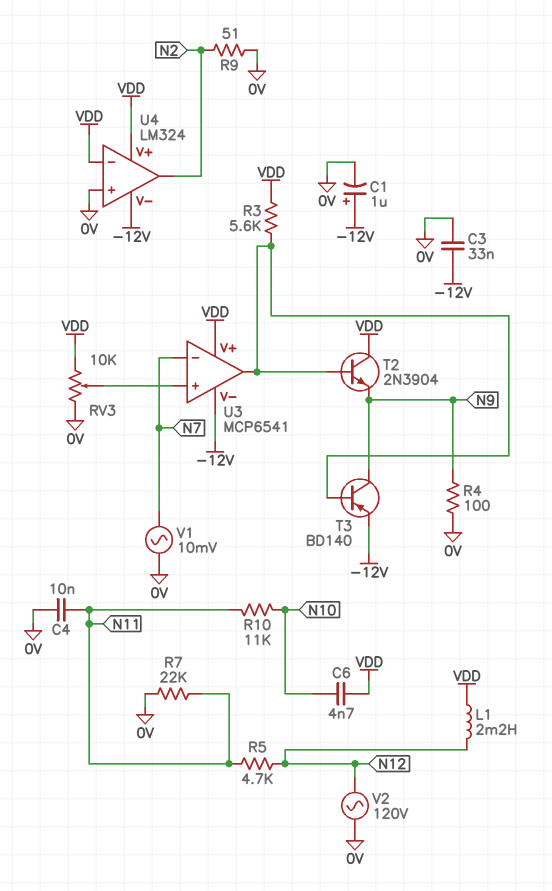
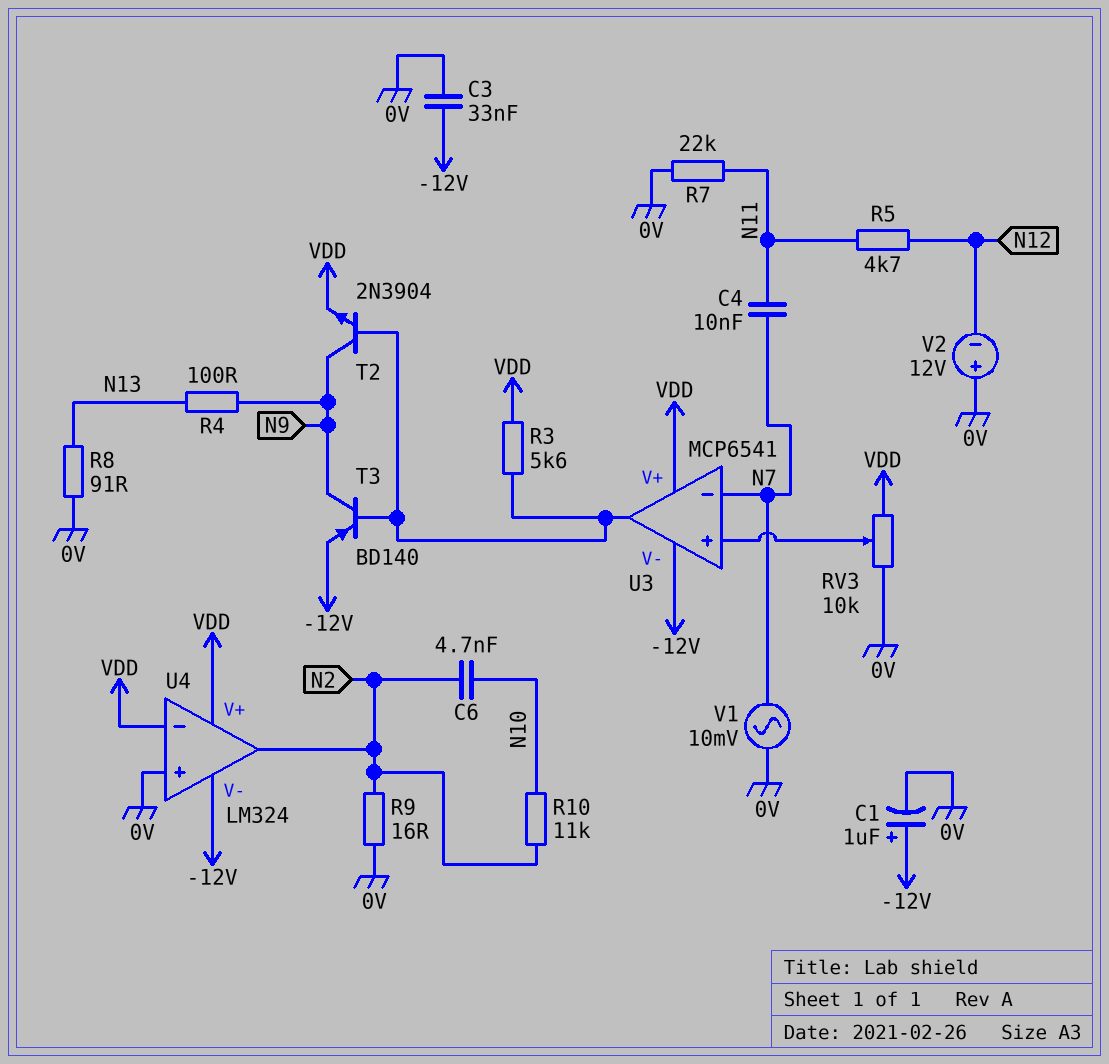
C4: 10nF (0V, N11) -> 10nF (N7, N11)
C6: 4.7nF (N10, VDD) -> 4.7nF (N2, N10)
L1: 2.2mH (N12, VDD) -> none
R4: 100 (0V, N9) -> 100 (N9, N13)
R8: none -> 91 (0V, N13)
R9: 51 (0V, N2) -> 16 (0V, N2)
R10: 11k (N10, N11) -> 11k (N2, N10)
T2: NPN 2N3904 (B U3/out, C VDD, E N9) -> NPN 2N3904 (B U3/out, C N9, E VDD)
V2: AC 120V (0V, N12) -> 12V (plus 0V, minus N12)

